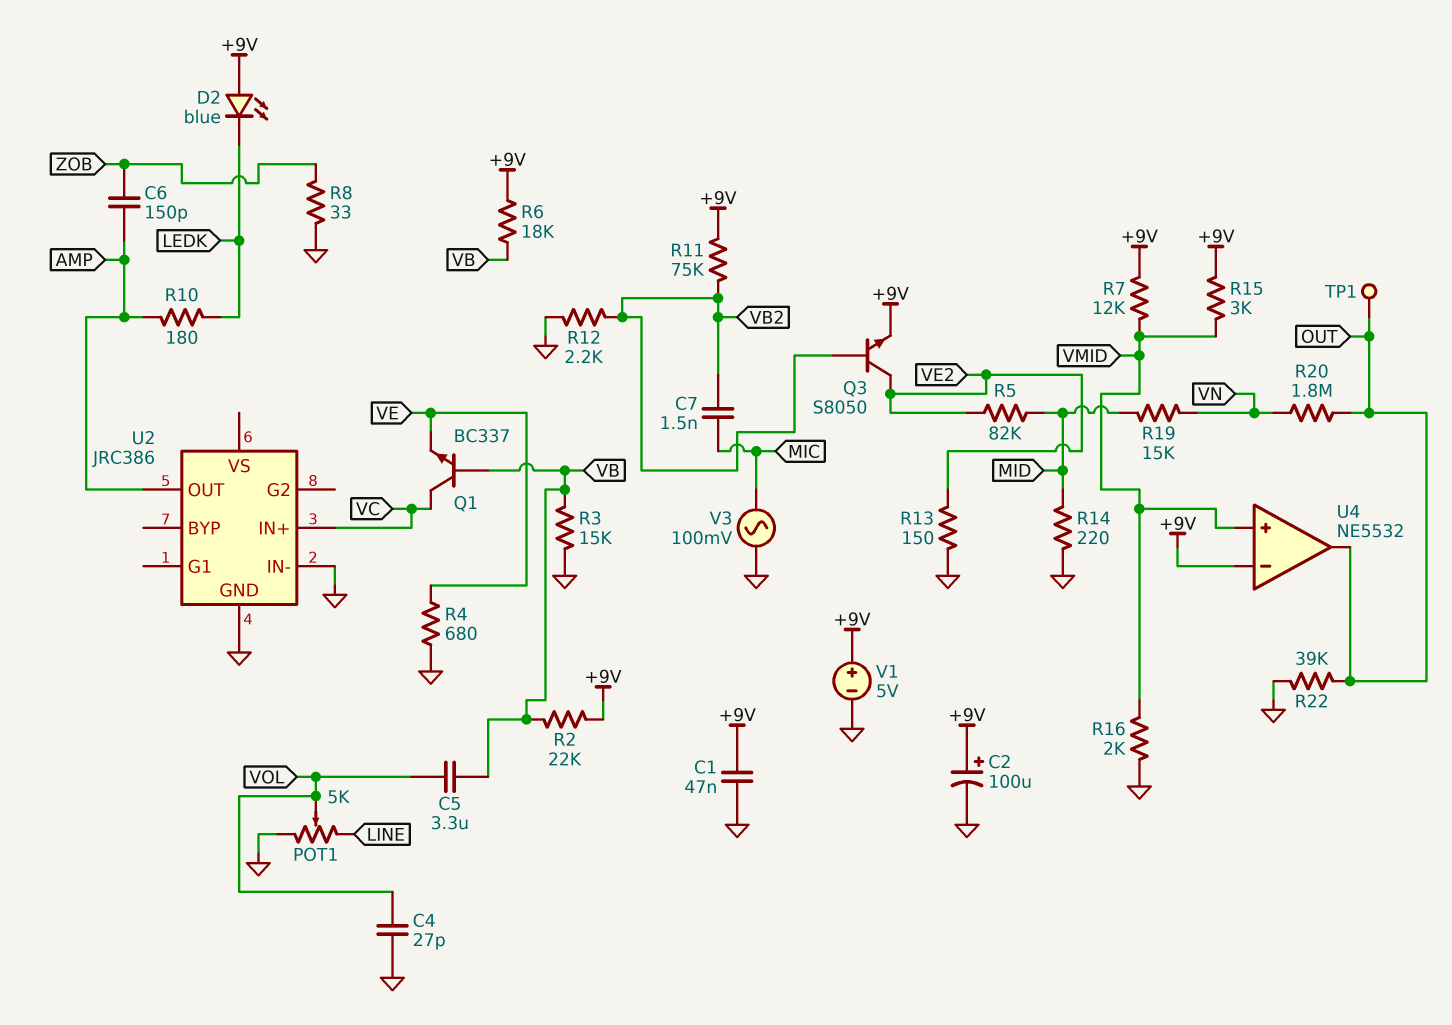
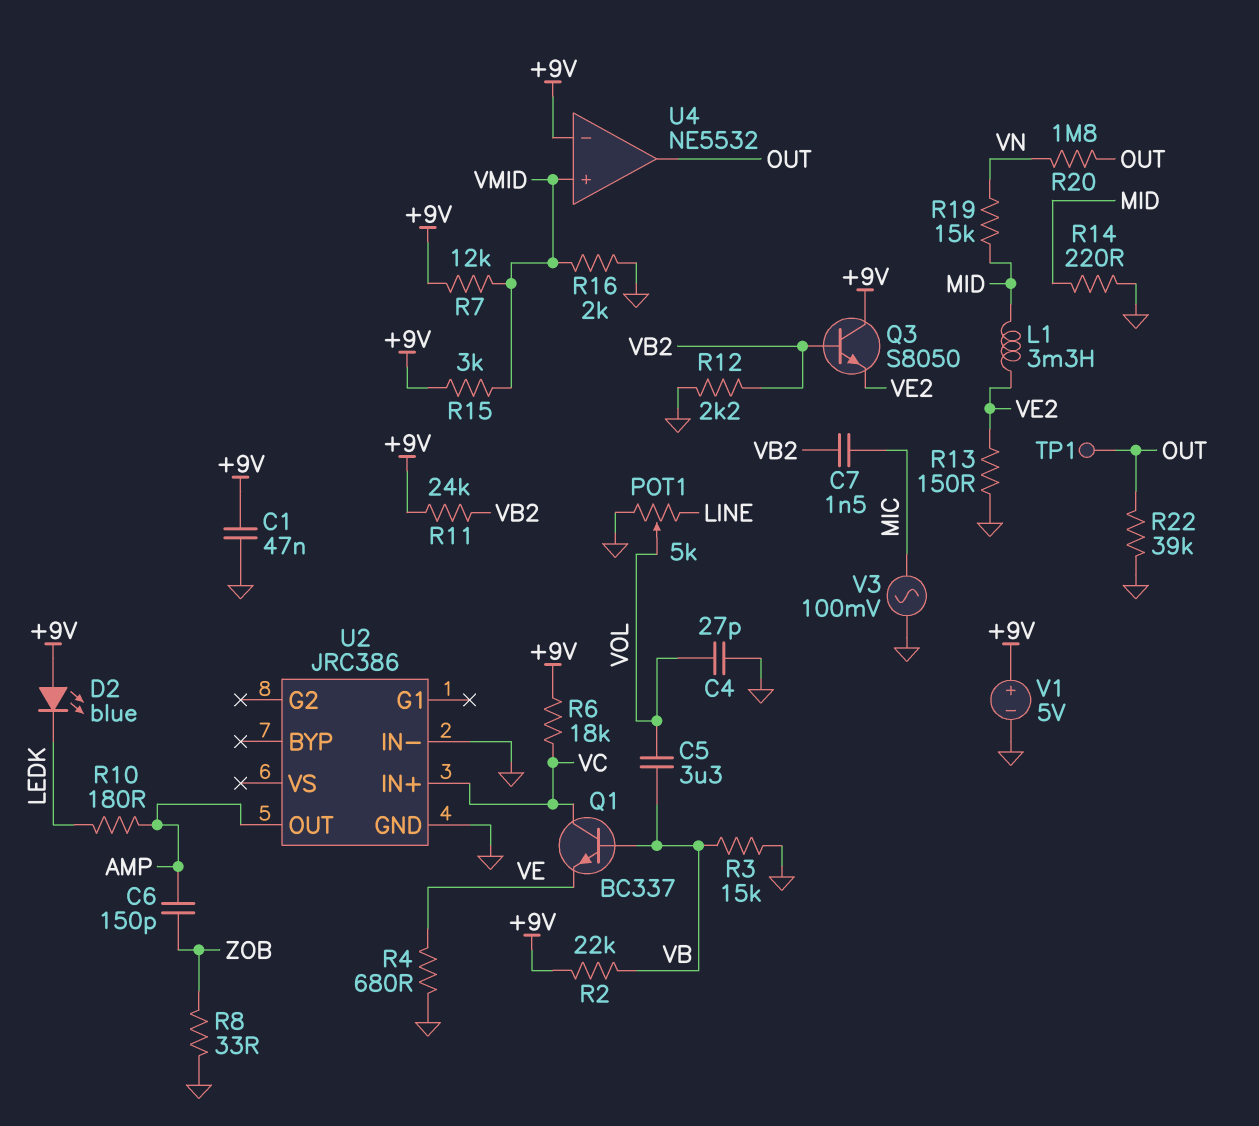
C2: 100uF (plus +9V, minus GND) -> none
L1: none -> 3.3mH (MID, VE2)
Q3: NPN S8050 (B VB2, C VE2, E +9V) -> NPN S8050 (B VB2, C +9V, E VE2)
R5: 82k (MID, VE2) -> none
R6: 18k (+9V, VB) -> 18k (+9V, VC)
R11: 75k (+9V, VB2) -> 24k (+9V, VB2)

